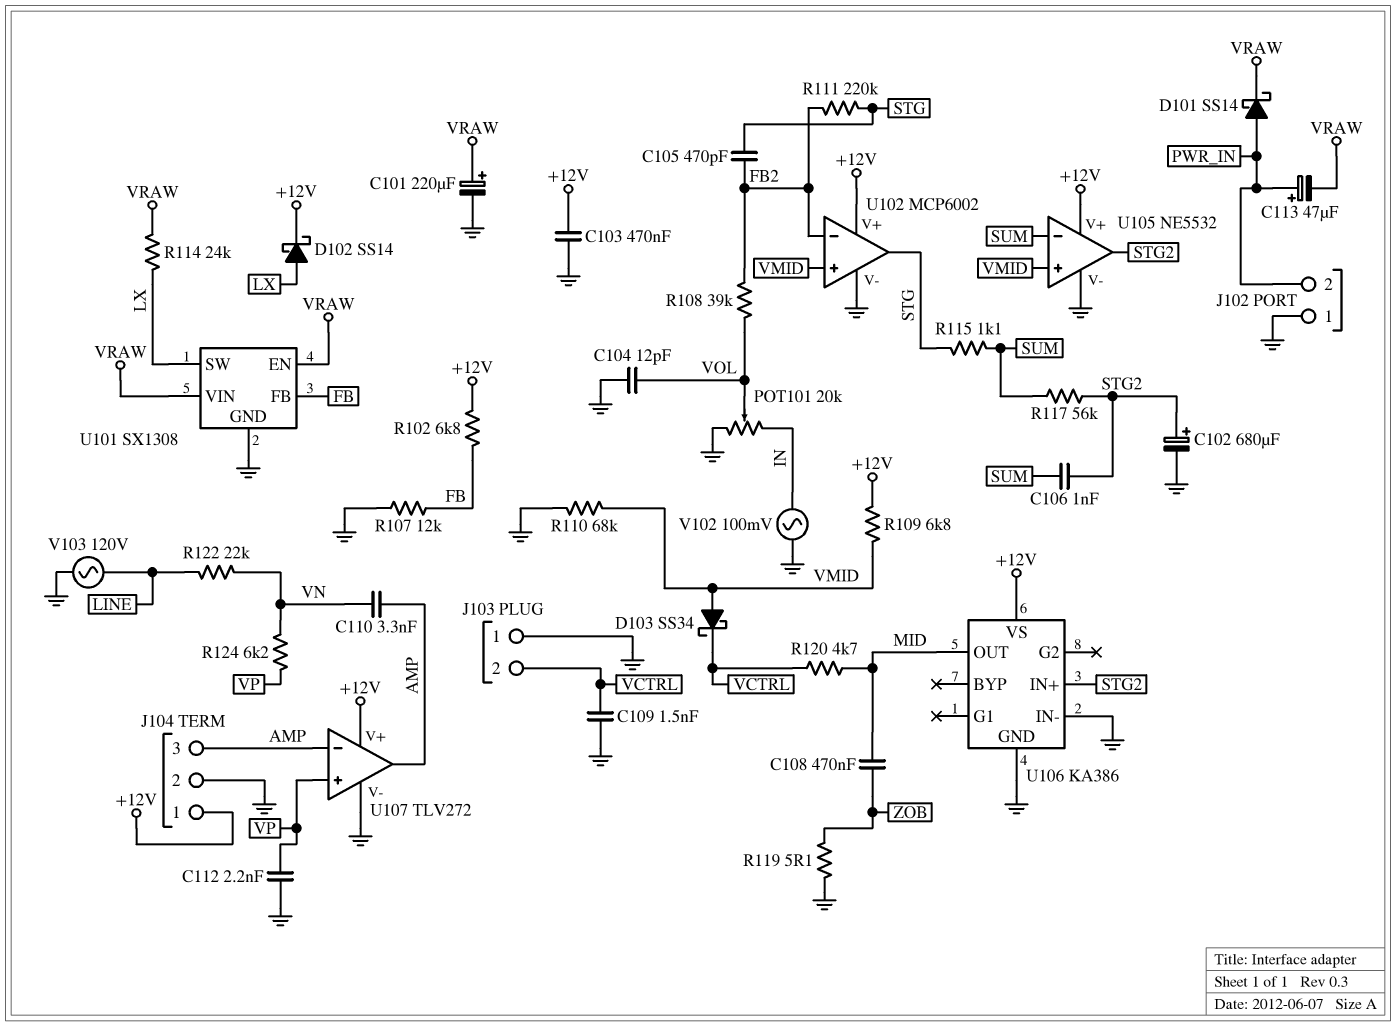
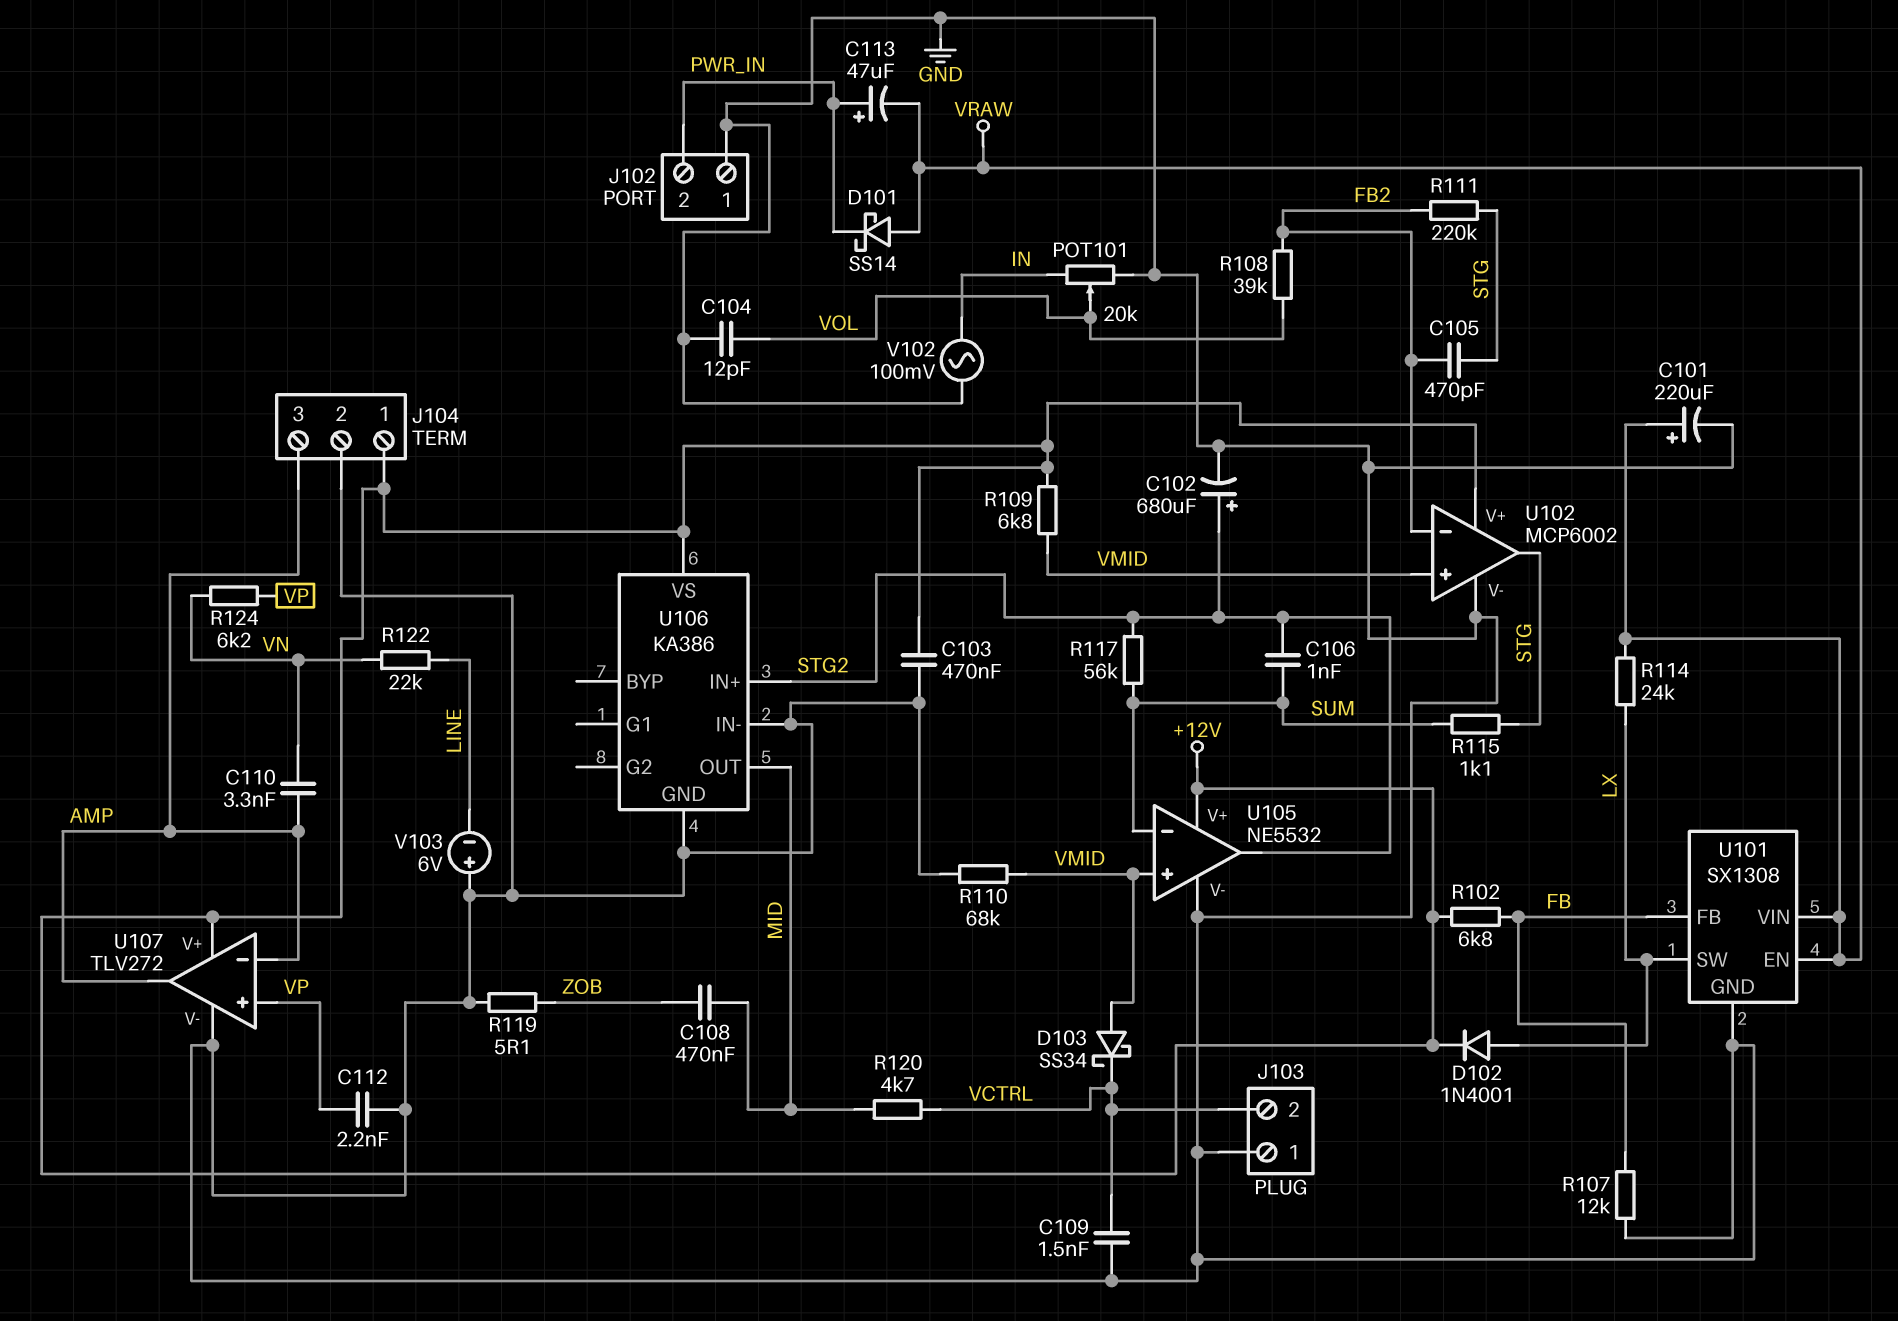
D101: schottky SS14 (A PWR_IN, K VRAW) -> schottky SS14 (A VRAW, K PWR_IN)
D102: schottky SS14 (A LX, K +12V) -> diode 1N4001 (A LX, K +12V)
V103: AC 120V (GND, LINE) -> 6V (plus GND, minus LINE)

